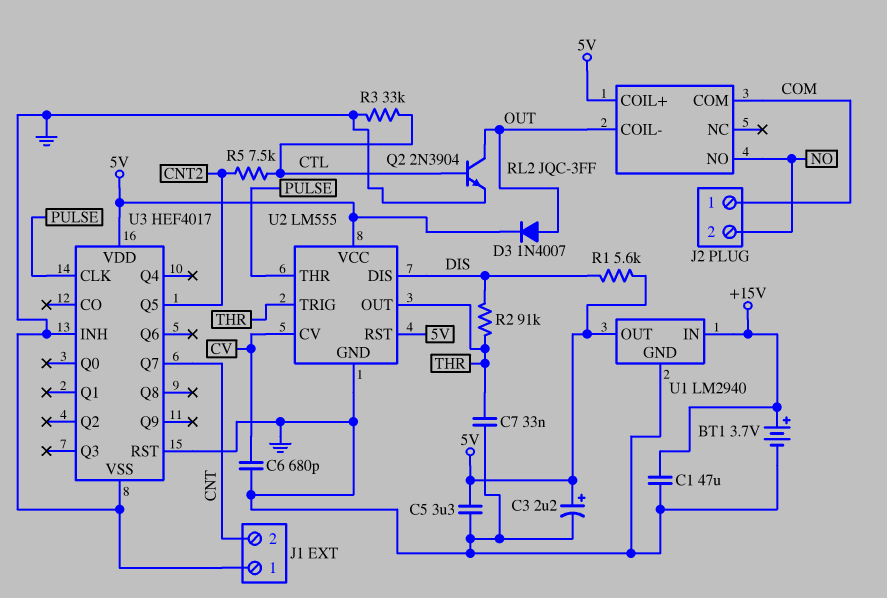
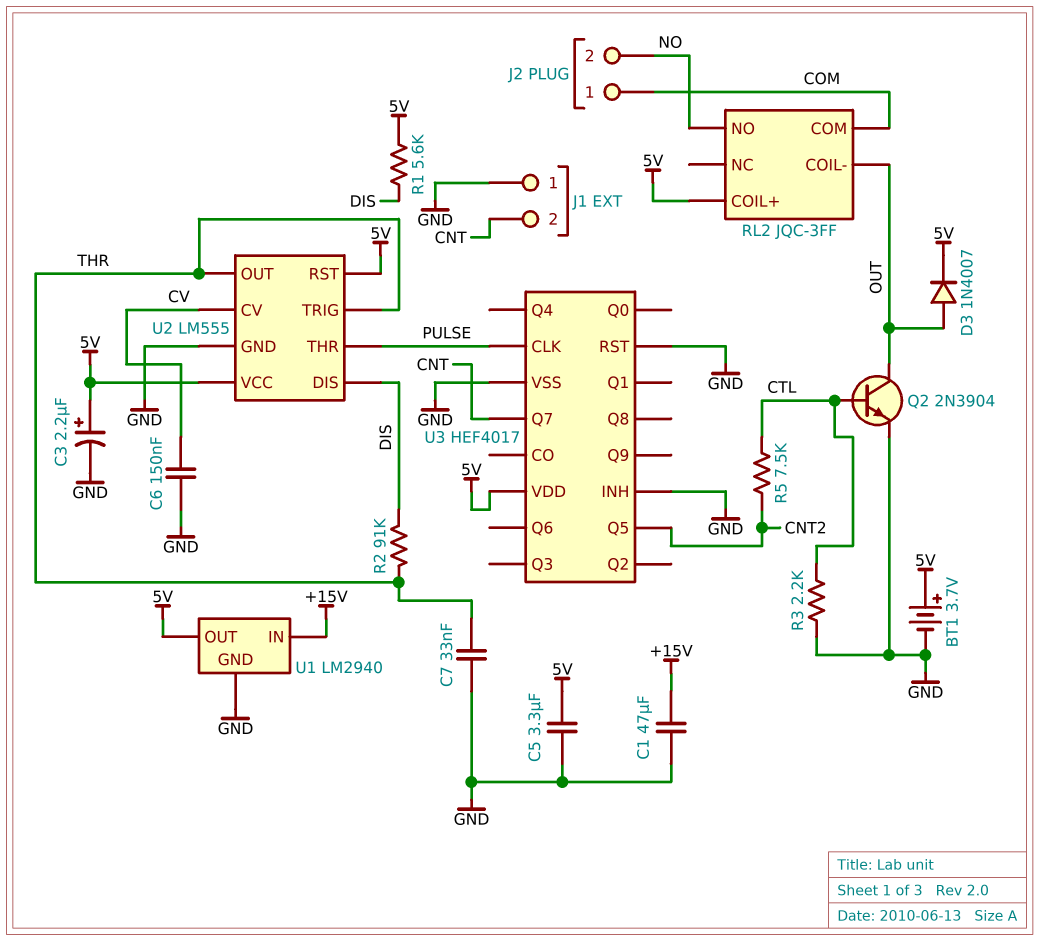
BT1: 3.7V (plus +15V, minus GND) -> 3.7V (plus 5V, minus GND)
C6: 680pF (CV, GND) -> 150nF (CV, GND)
R3: 33k (CTL, GND) -> 2.2k (CTL, GND)

